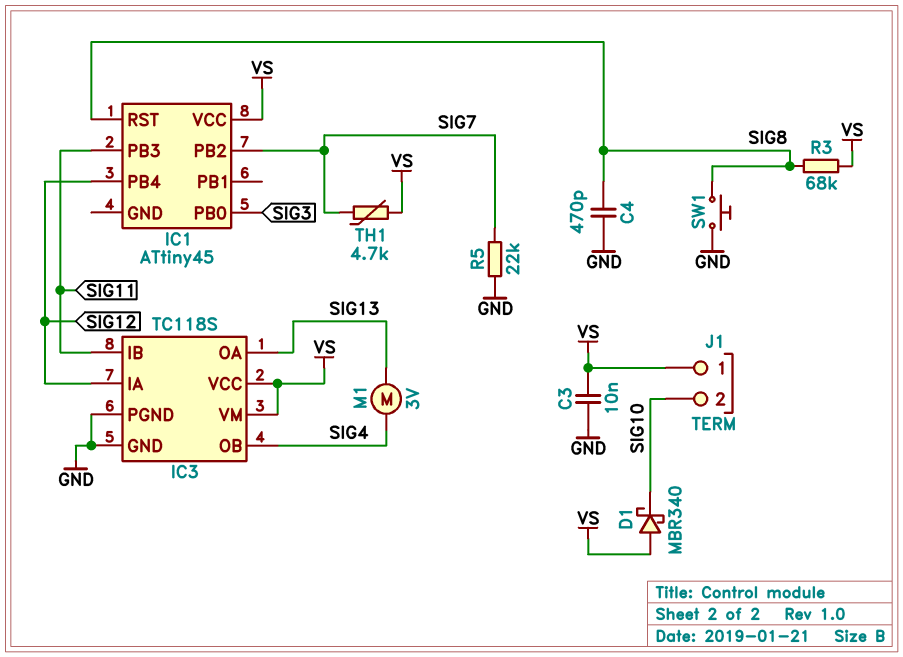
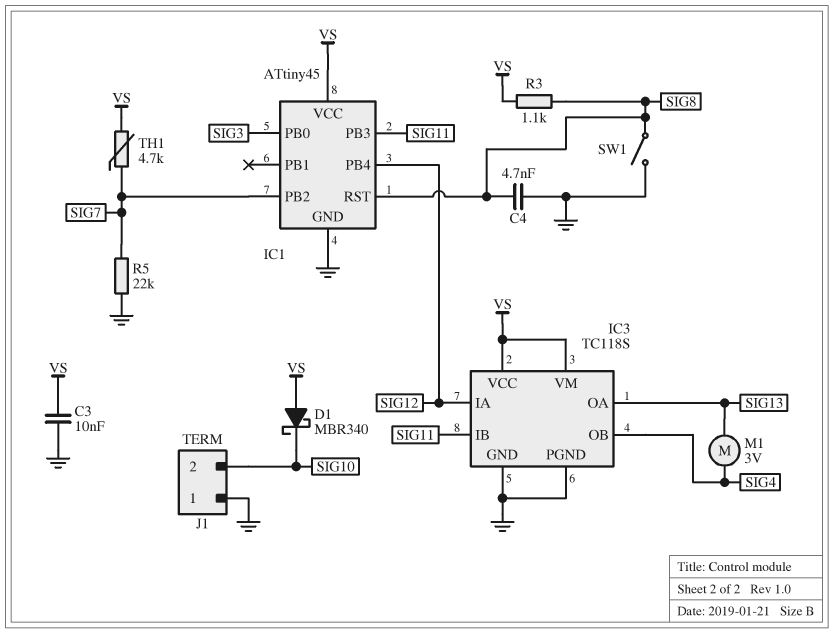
C4: 470pF (GND, SIG8) -> 4.7nF (GND, SIG8)
IC1 pin GND: none -> GND
J1 pin 1: VS -> GND
R3: 68k (SIG8, VS) -> 1.1k (SIG8, VS)
SW1: button (GND, SIG8) -> switch (GND, SIG8)

